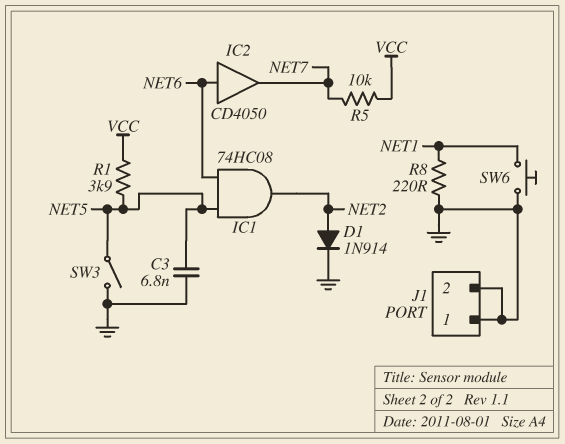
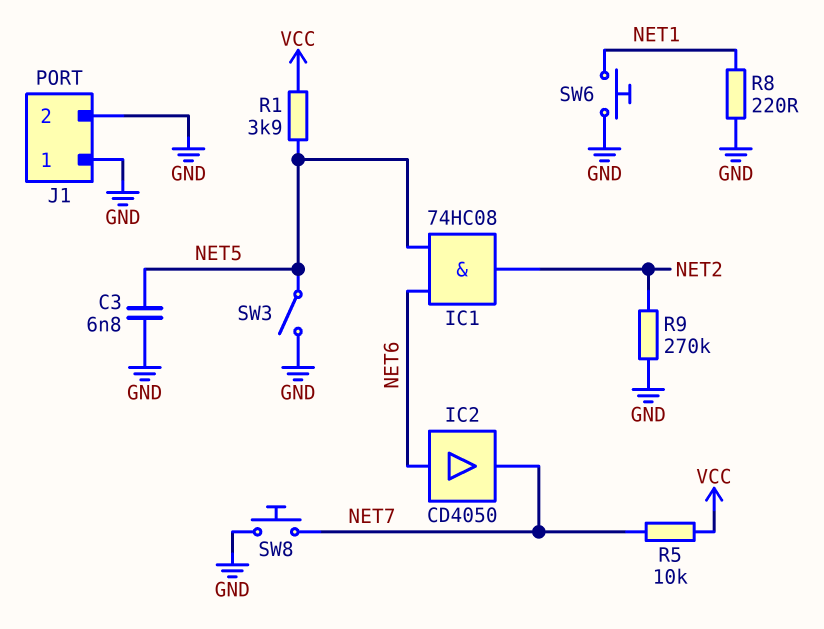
D1: diode 1N914 (A NET2, K GND) -> none
R9: none -> 270k (GND, NET2)
SW8: none -> button (GND, NET7)

